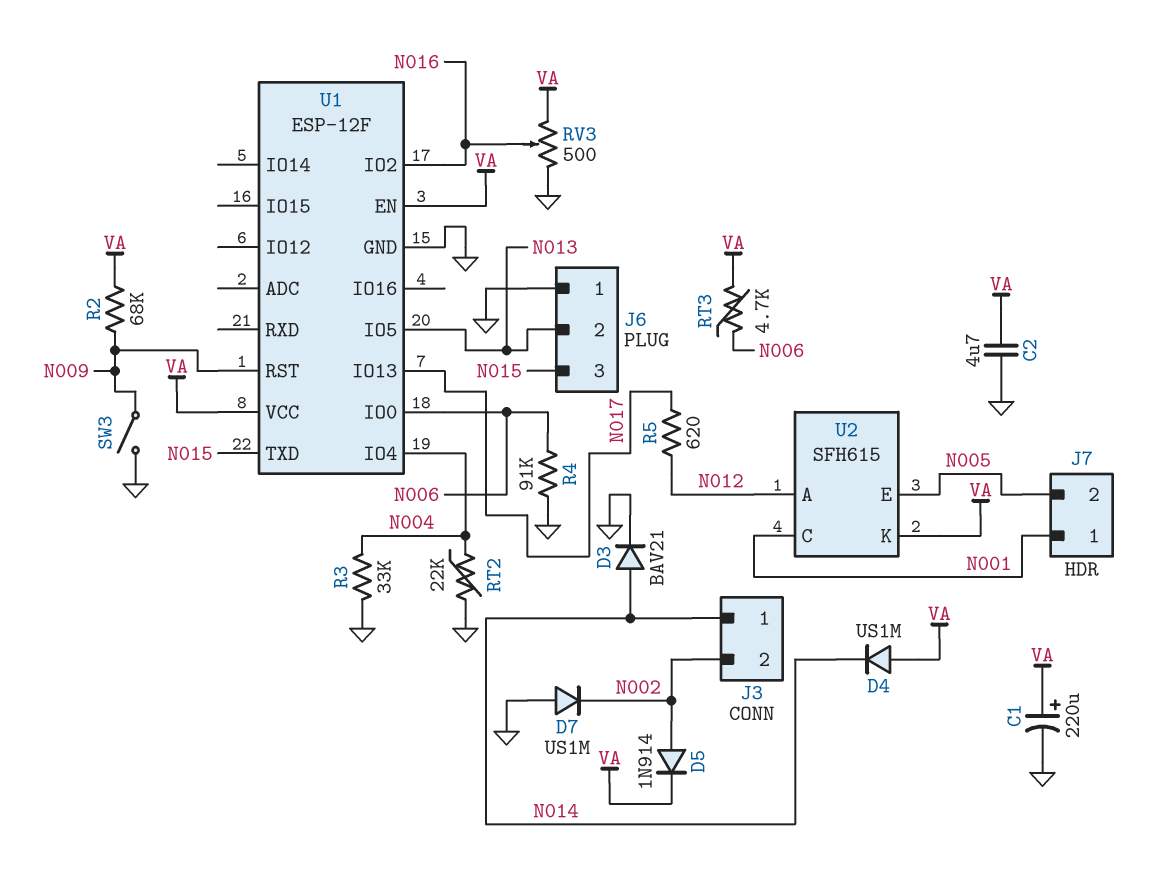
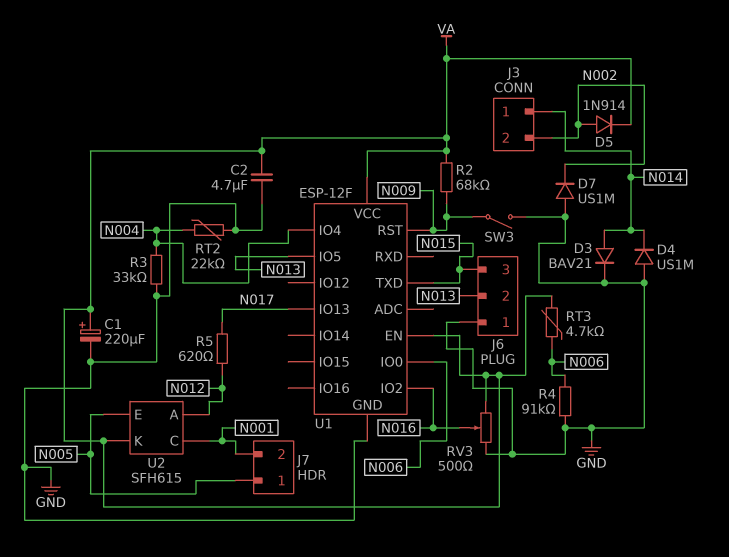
D4: diode US1M (A VA, K N014) -> diode US1M (A GND, K N014)
J7 pin 1: N001 -> N005
J7 pin 2: N005 -> N001

